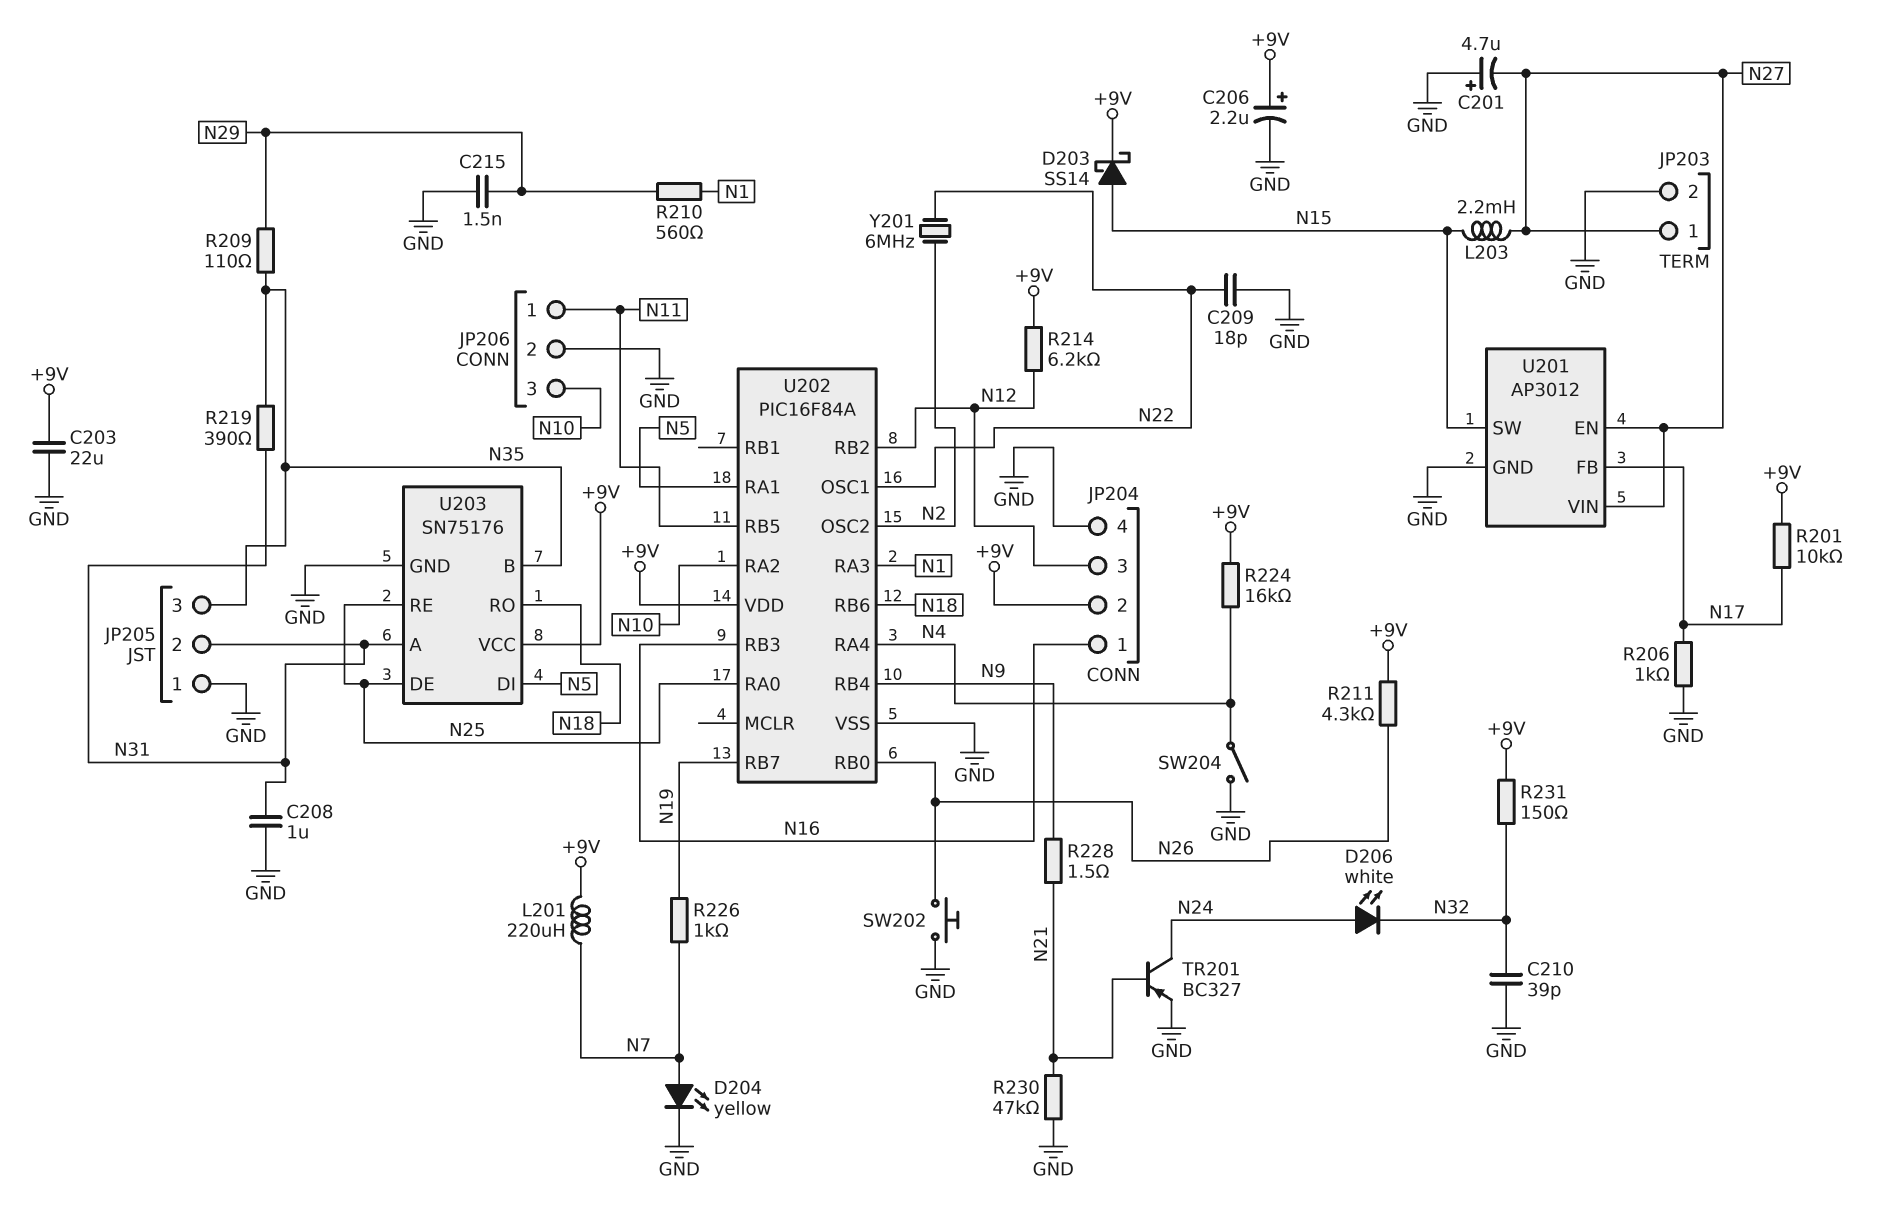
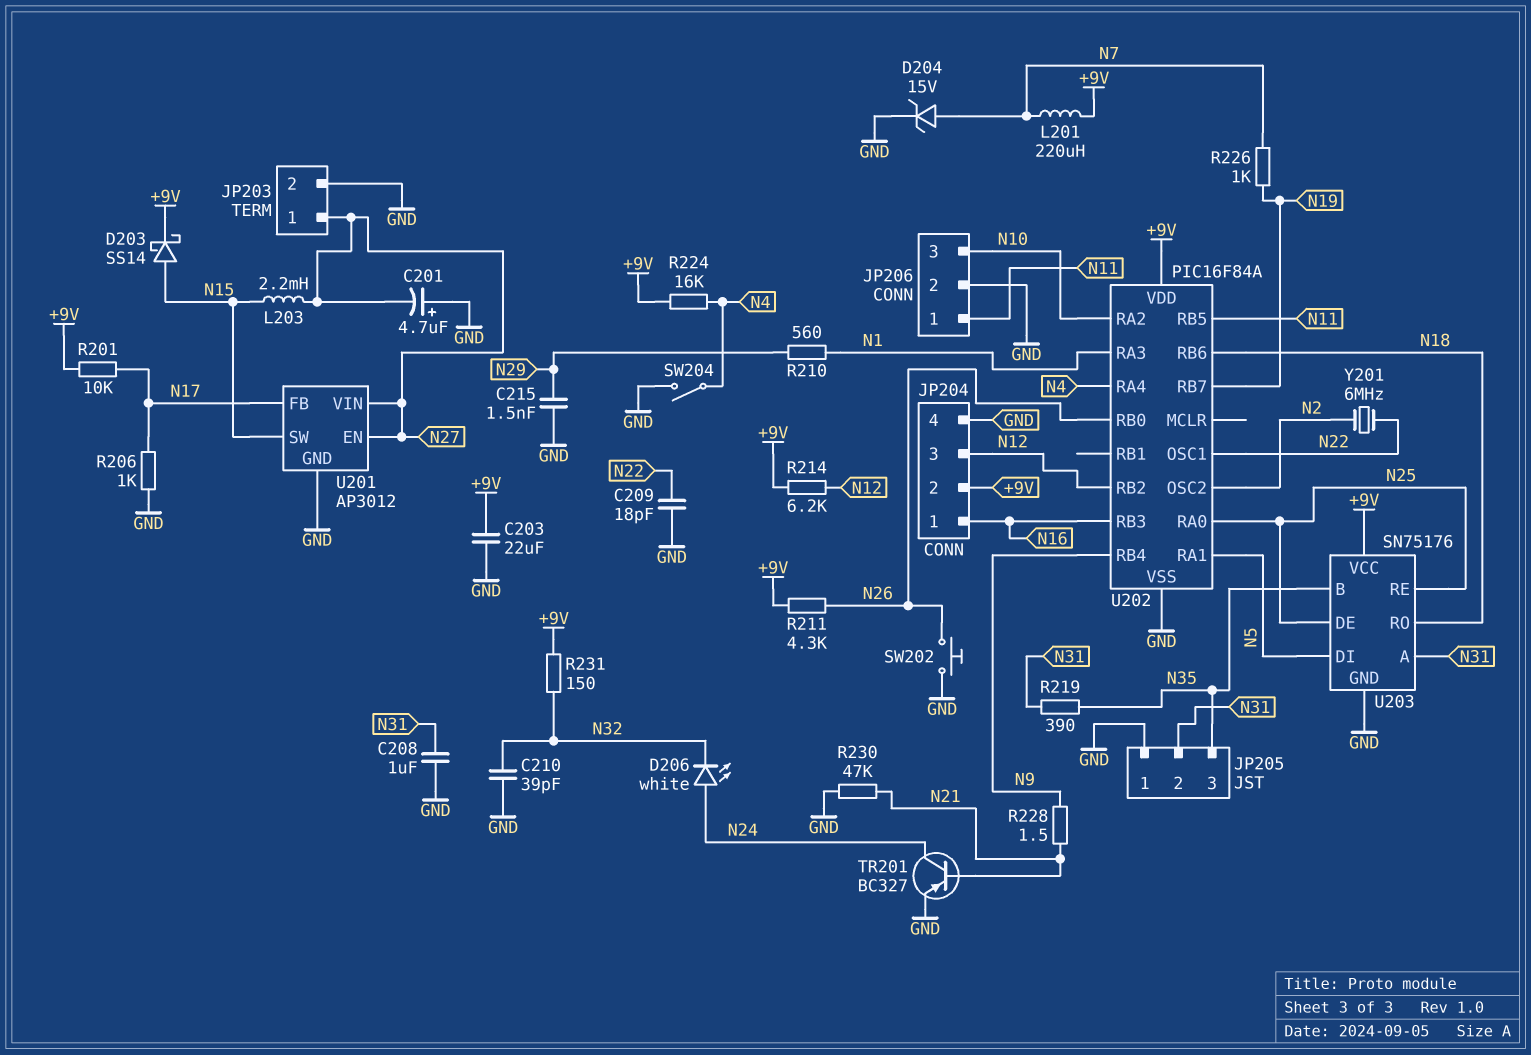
C206: 2.2uF (plus +9V, minus GND) -> none
D204: LED yellow (A N7, K GND) -> zener 15V (A N7, K GND)
R209: 110 (N29, N35) -> none

